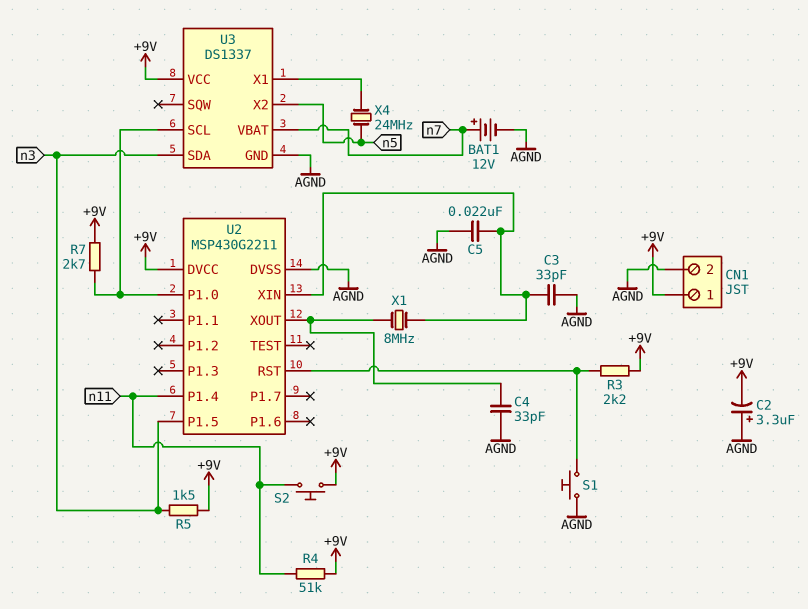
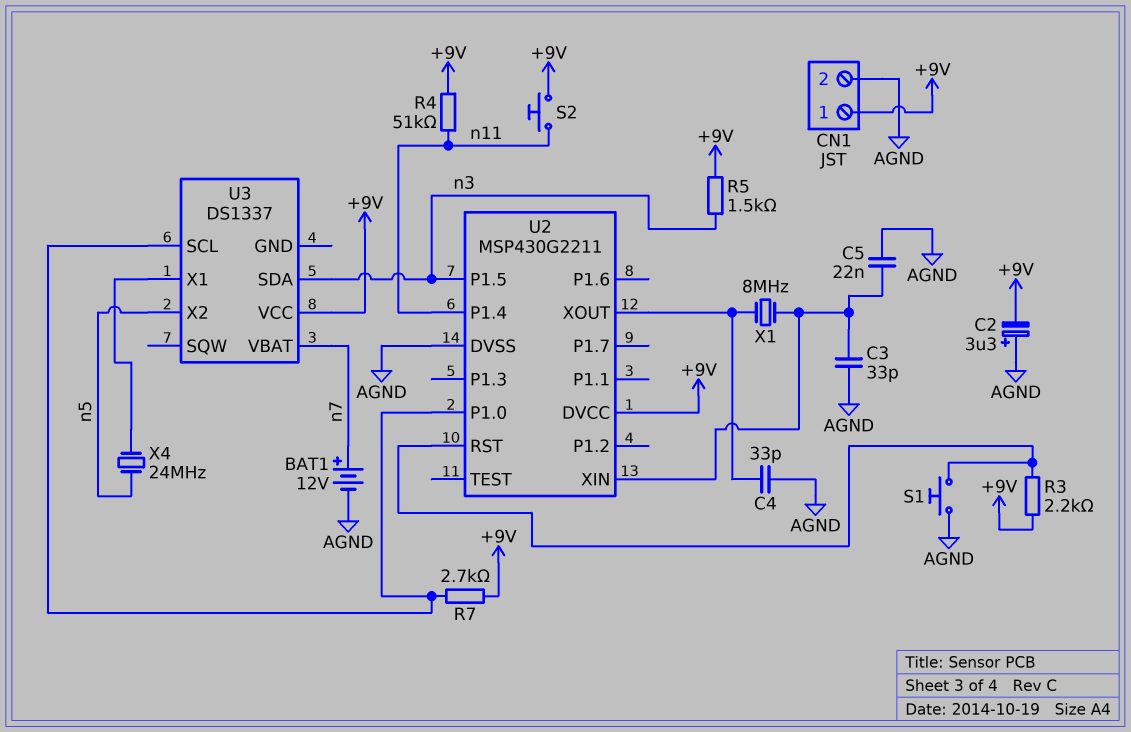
U3 pin GND: AGND -> none

